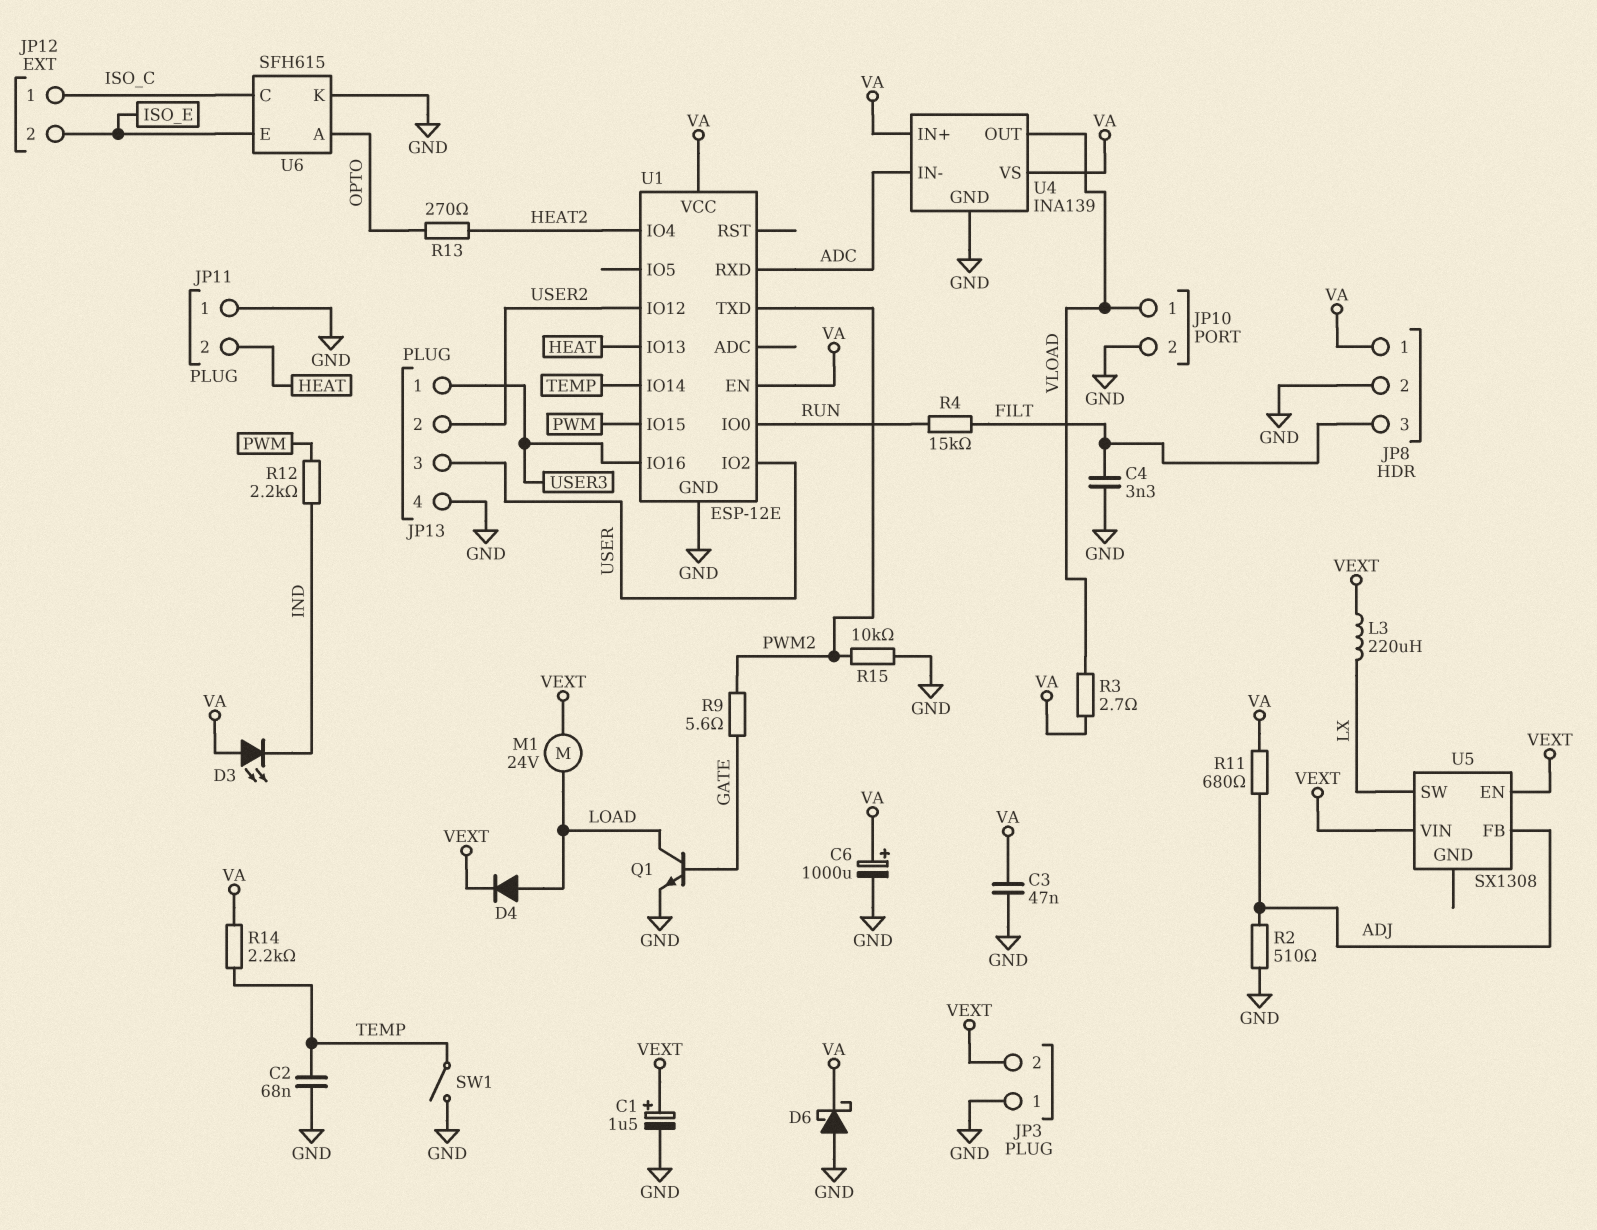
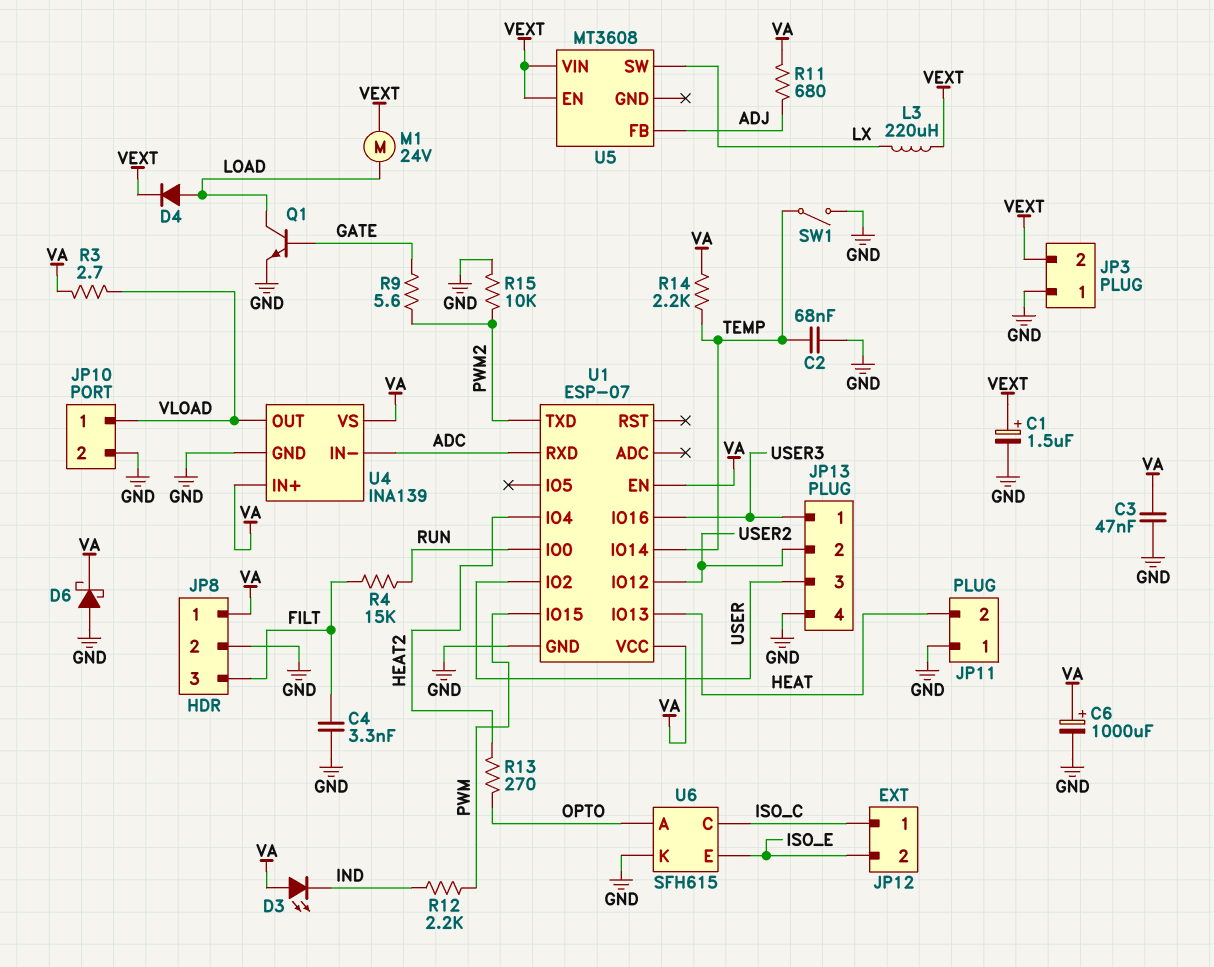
R2: 510 (ADJ, GND) -> none
U1: ESP-12E -> ESP-07
U5: SX1308 -> MT3608

